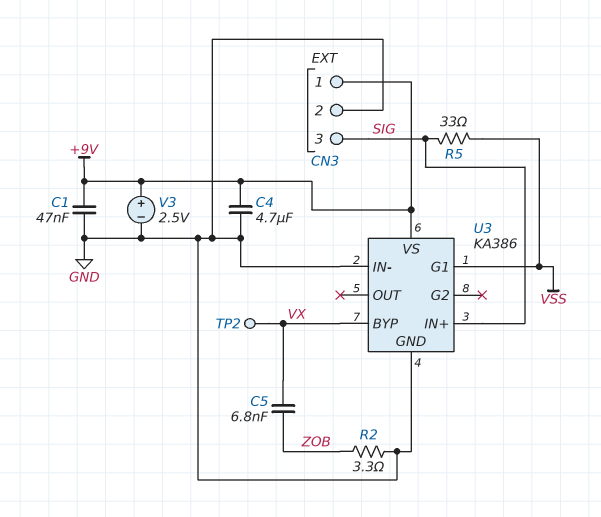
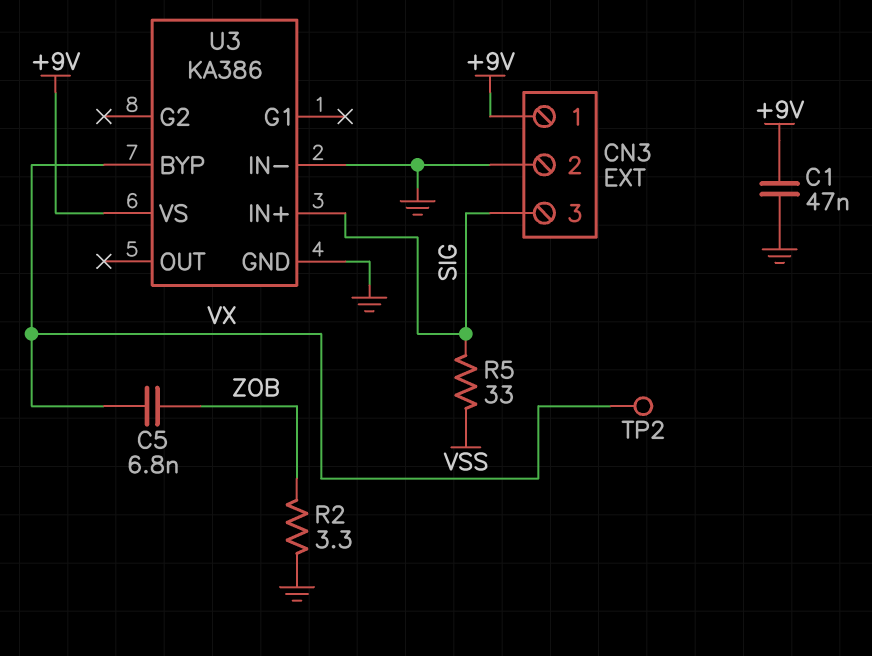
C4: 4.7uF (+9V, GND) -> none
U3 pin G1: VSS -> none
V3: 2.5V (plus +9V, minus GND) -> none

